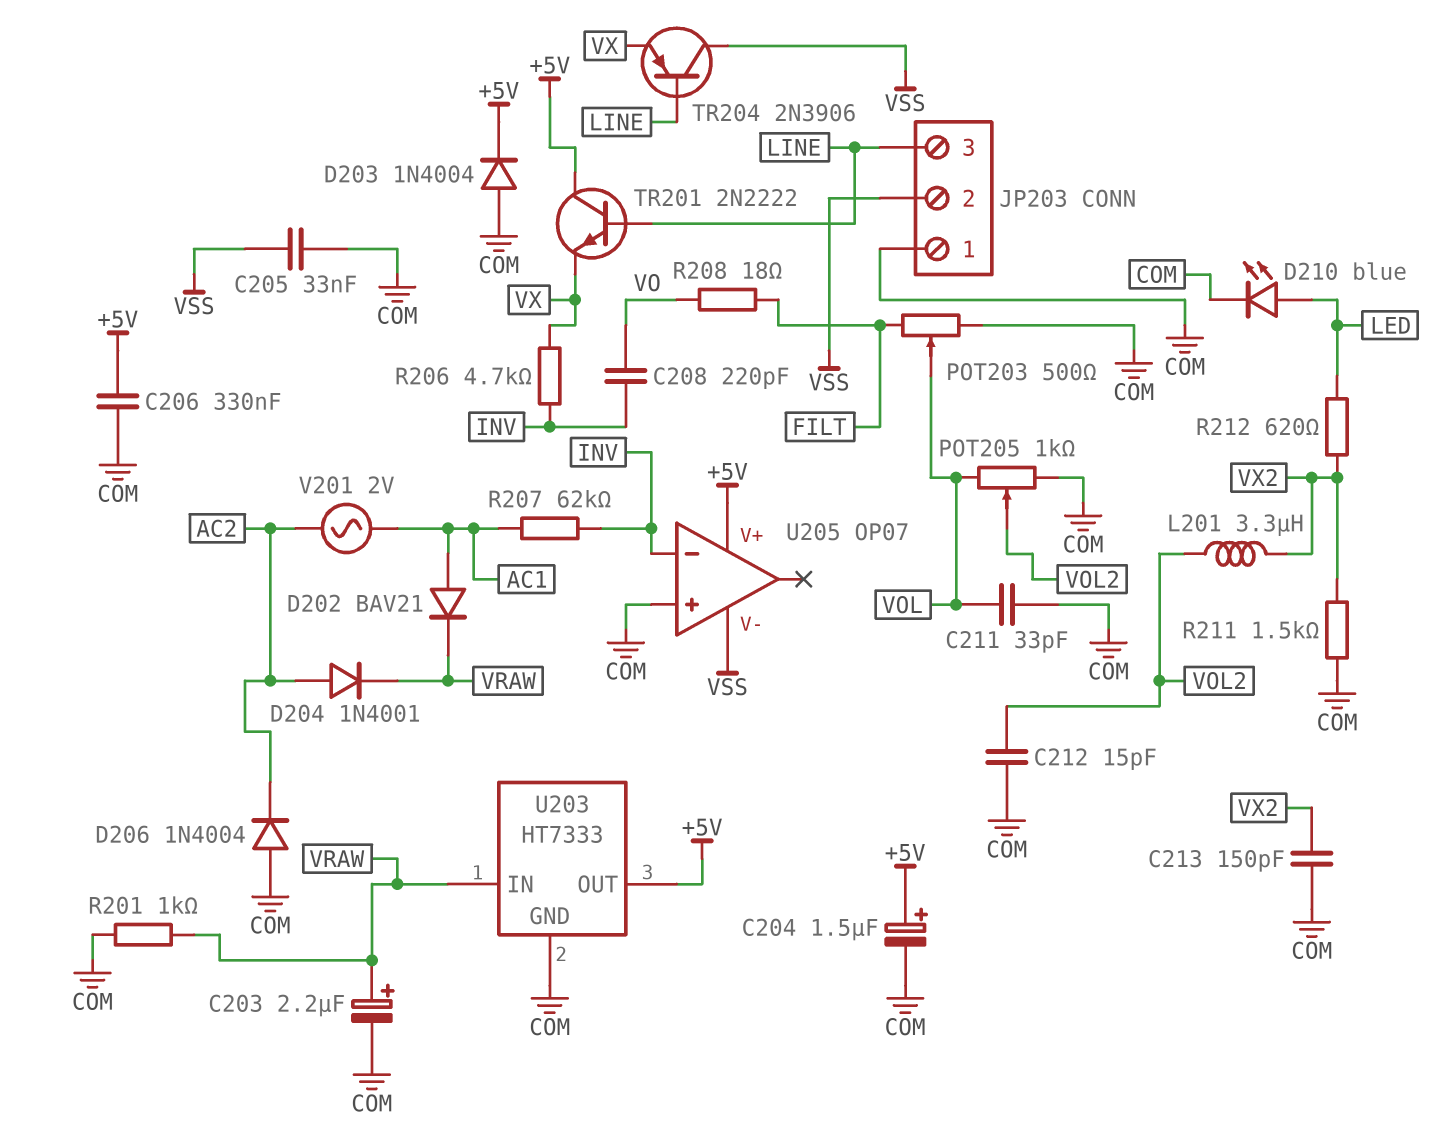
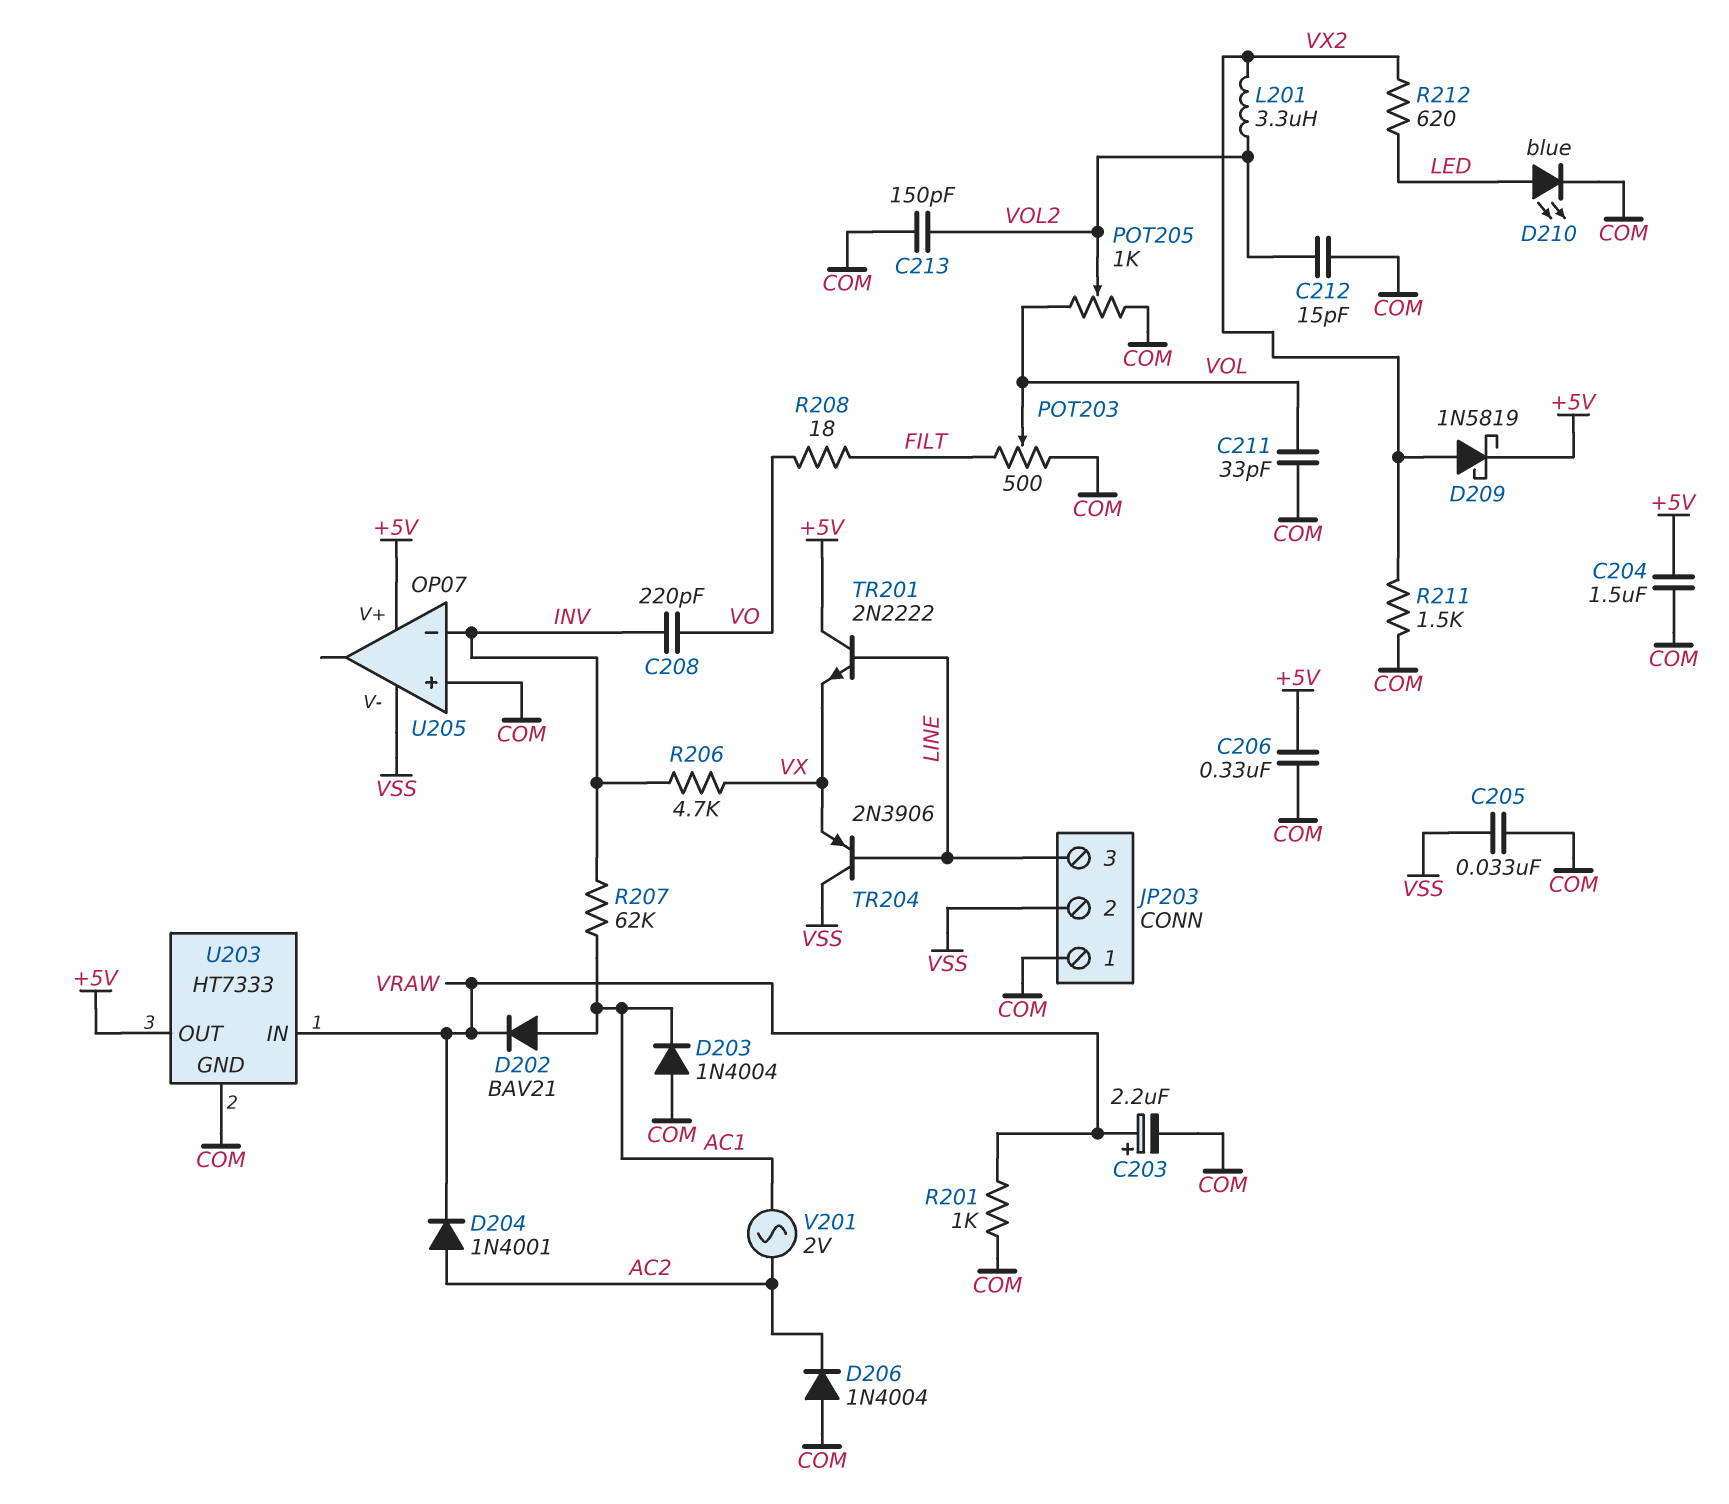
C204: 1.5uF (plus +5V, minus COM) -> 1.5uF (+5V, COM)
C213: 150pF (COM, VX2) -> 150pF (COM, VOL2)
D203: diode 1N4004 (A COM, K +5V) -> diode 1N4004 (A COM, K AC1)
D209: none -> schottky 1N5819 (A VX2, K +5V)

